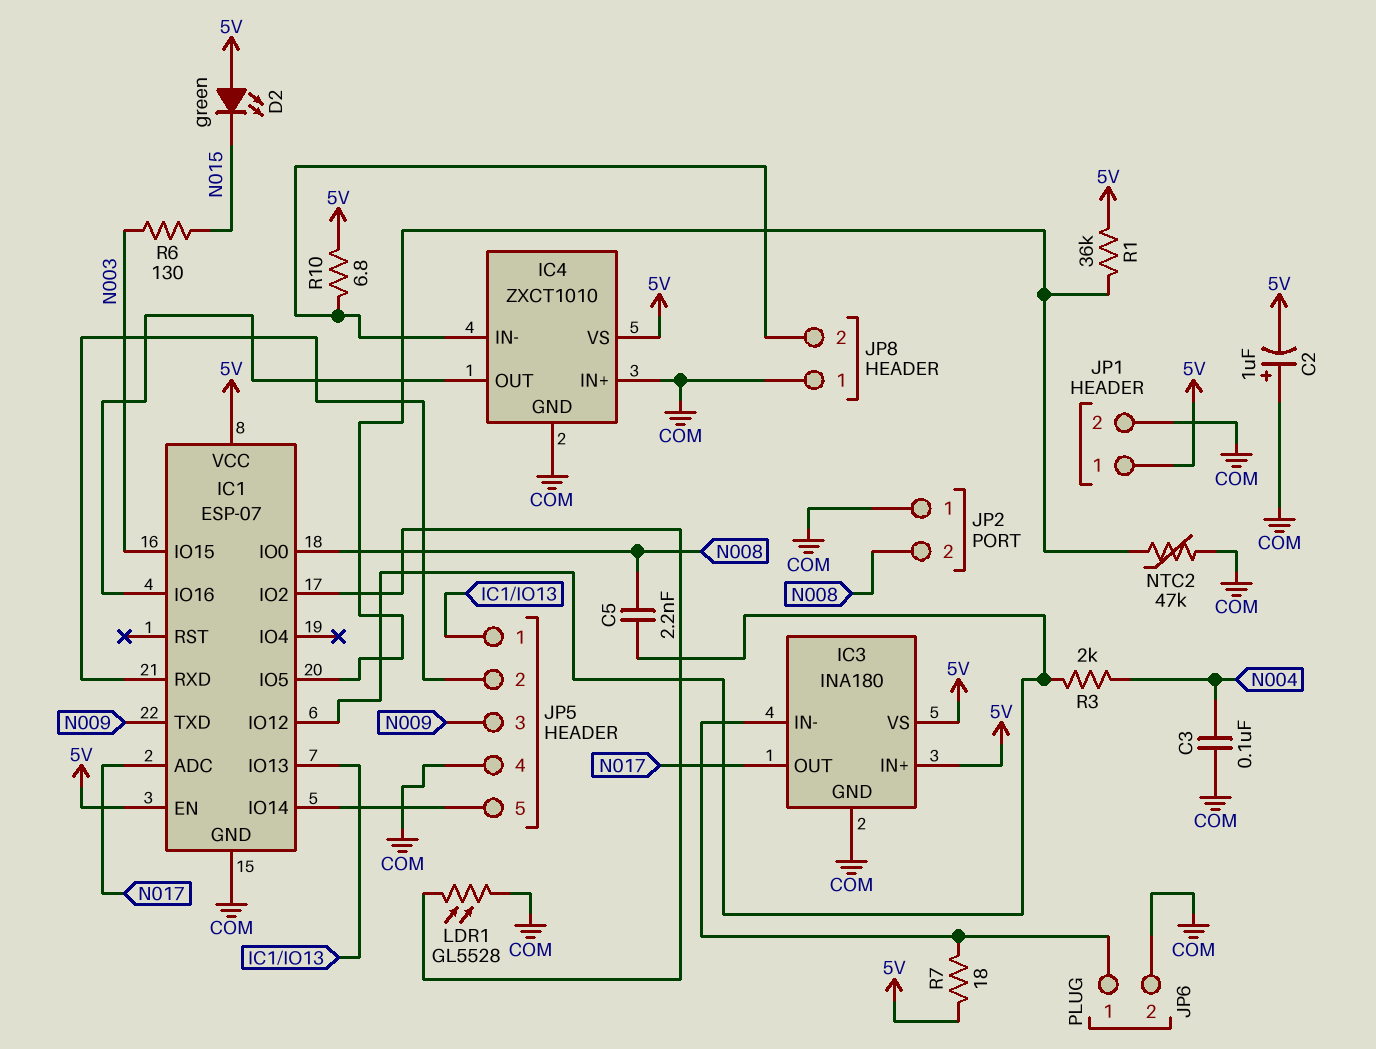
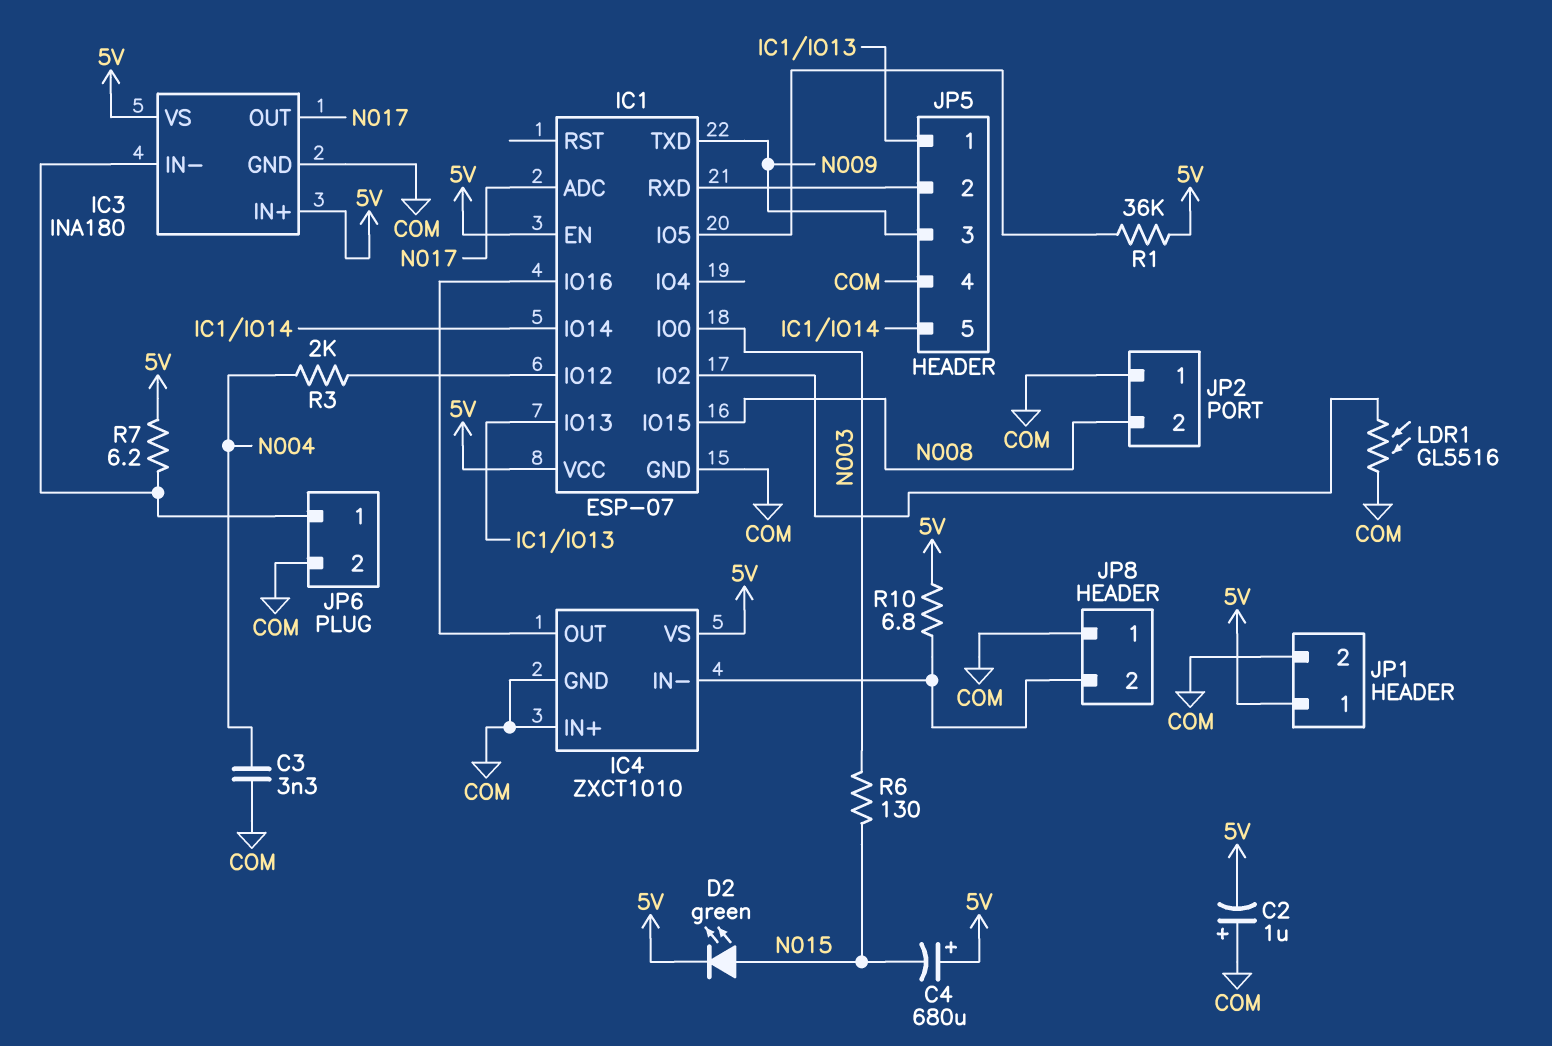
C3: 100nF (COM, N004) -> 3.3nF (COM, N004)
C4: none -> 680uF (plus 5V, minus N015)
C5: 2.2nF (IC1/IO12, N008) -> none
D2: LED green (A 5V, K N015) -> LED green (A N015, K 5V)
IC1 pin IO0: N008 -> N003
IC1 pin IO15: N003 -> N008
LDR1: GL5528 (COM, IC1/IO2) -> GL5516 (COM, IC1/IO2)
NTC2: 47k (COM, IC1/IO5) -> none
R7: 18 (5V, IC3/IN-) -> 6.2 (5V, IC3/IN-)

